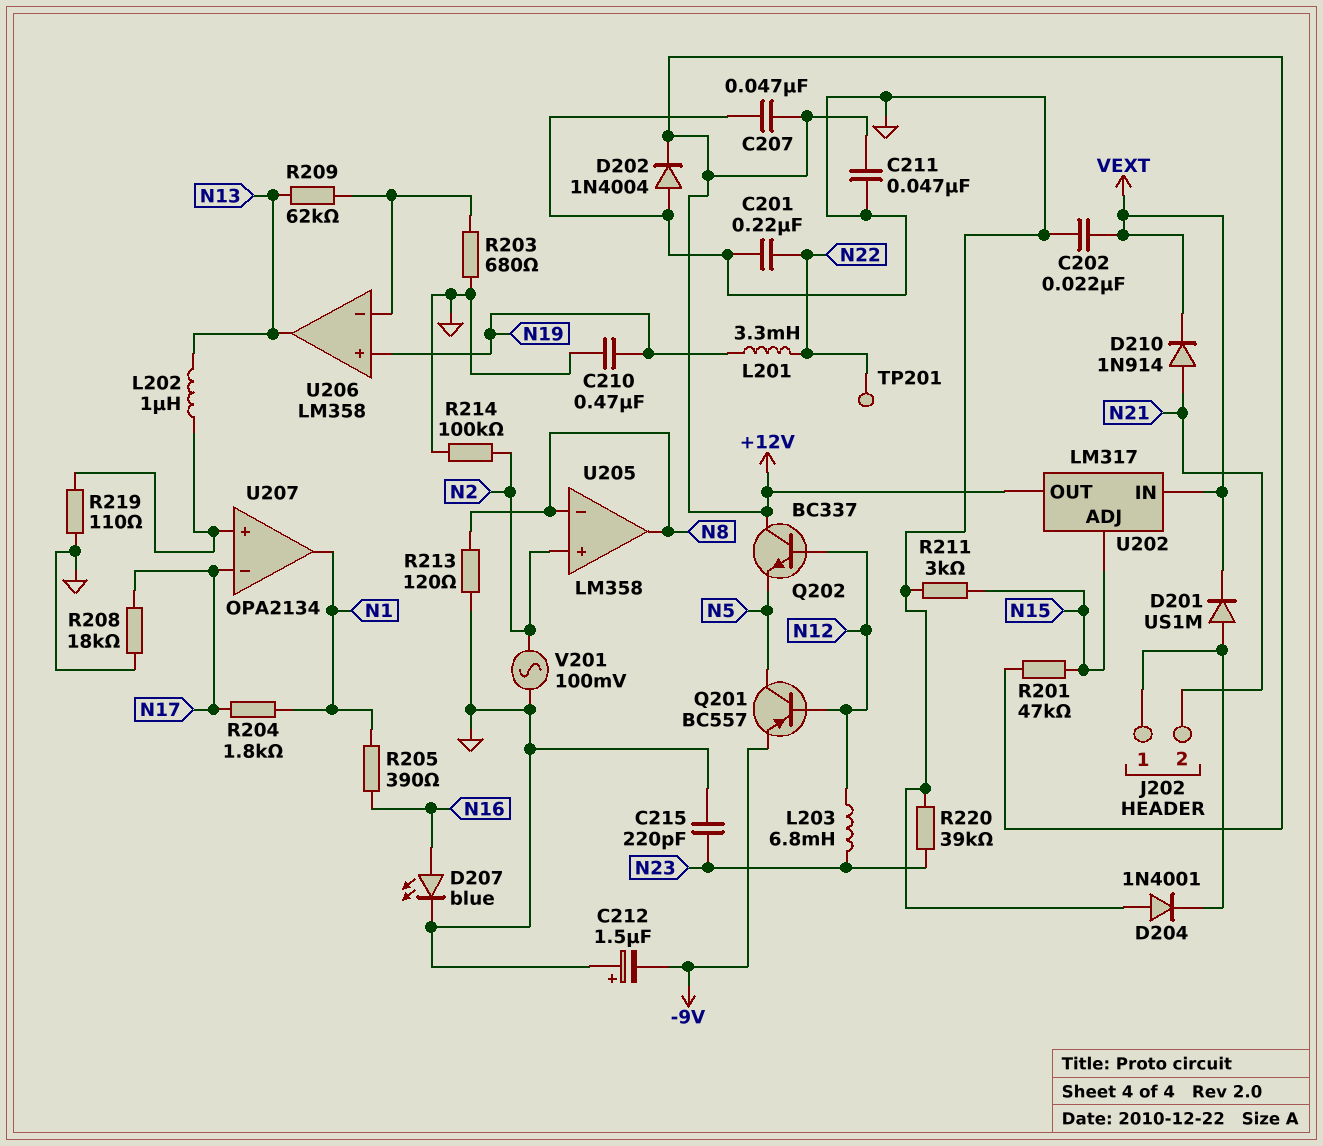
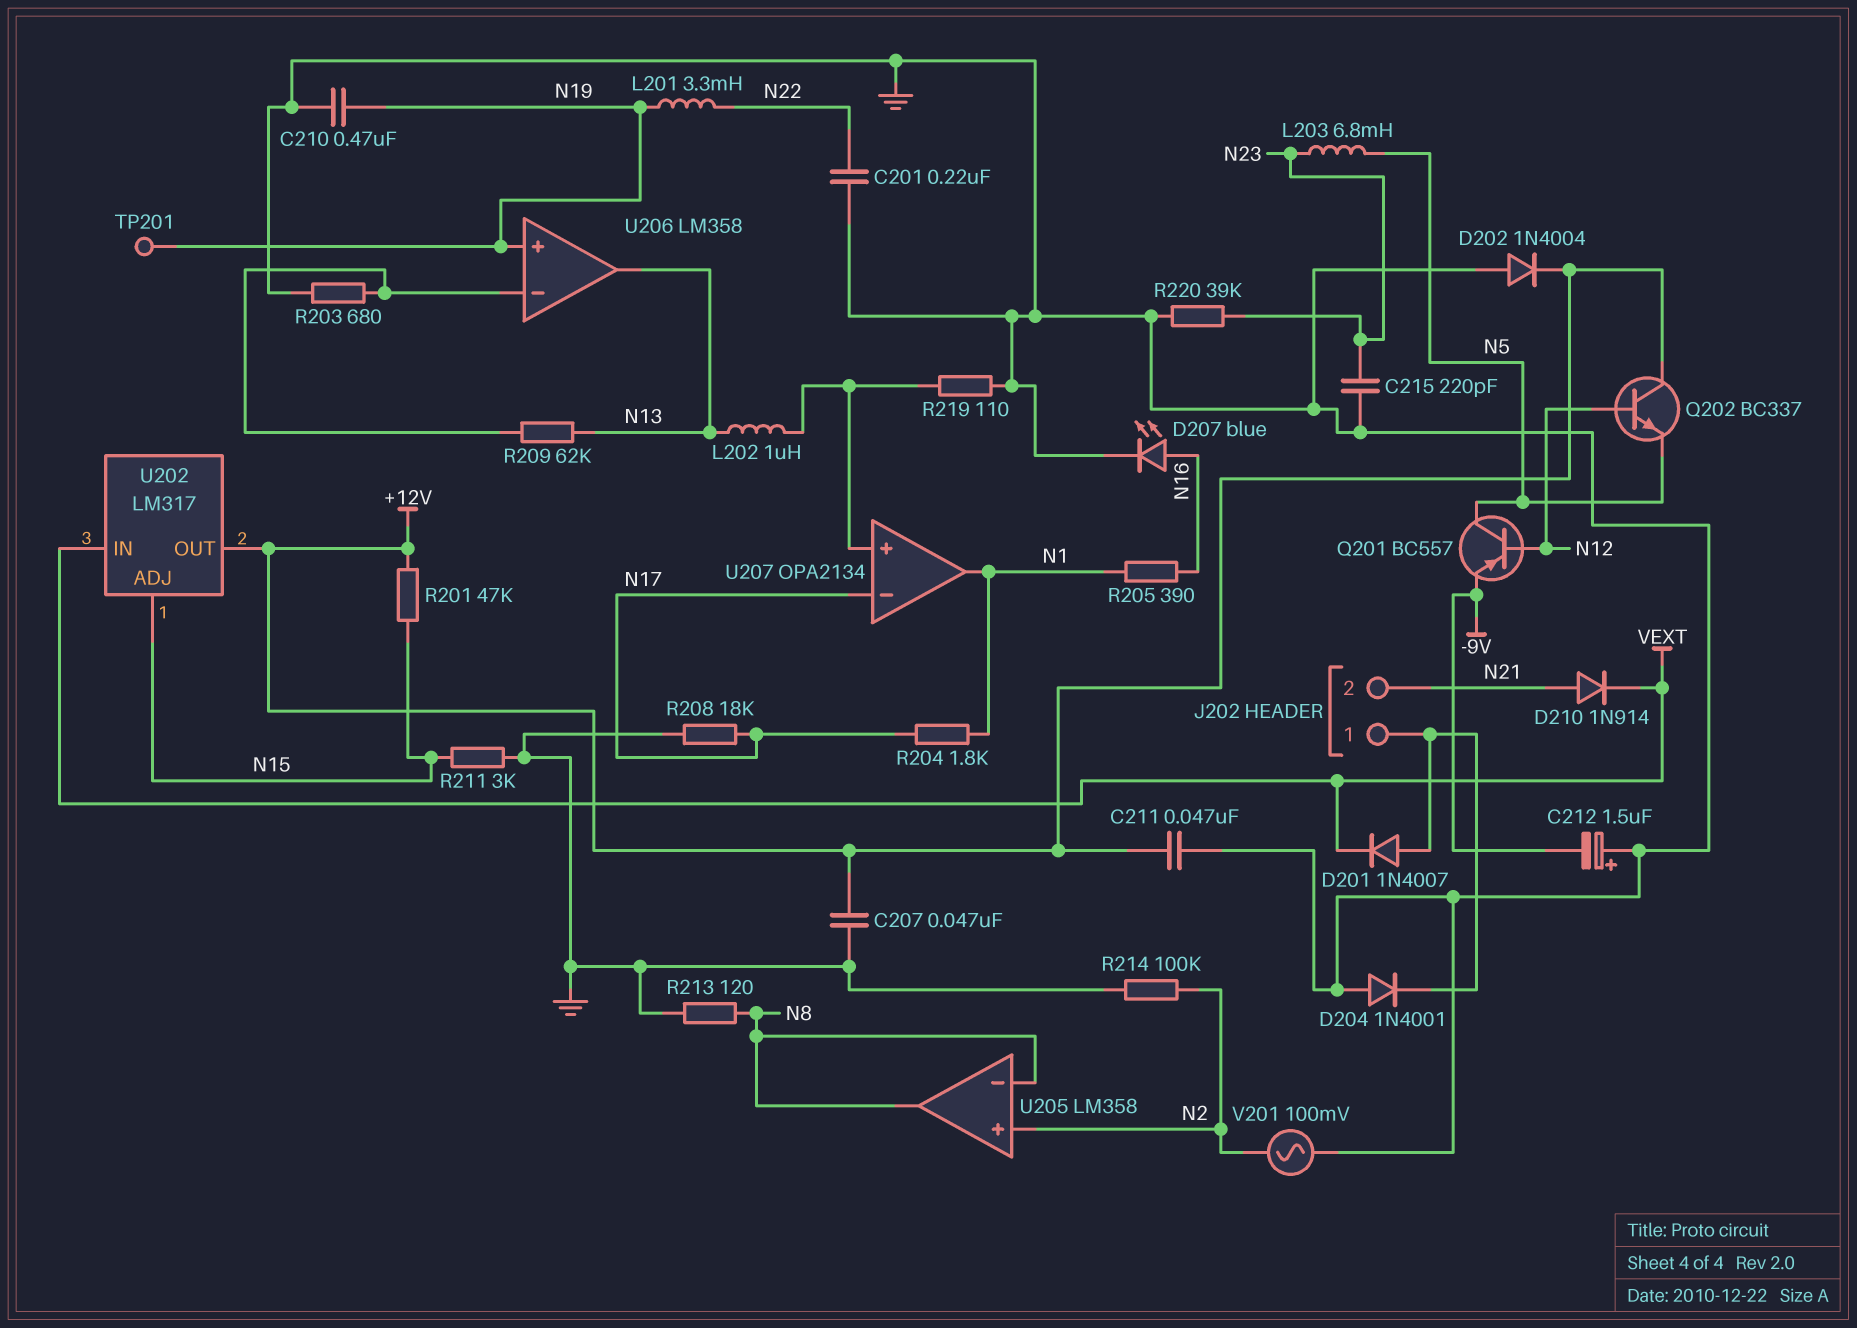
C202: 22nF (GND, VEXT) -> none
D201: diode US1M (A J202/1, K VEXT) -> diode 1N4007 (A J202/1, K VEXT)
L203: 6.8mH (N12, N23) -> 6.8mH (N5, N23)
TP201: test point (N22) -> test point (N19)

